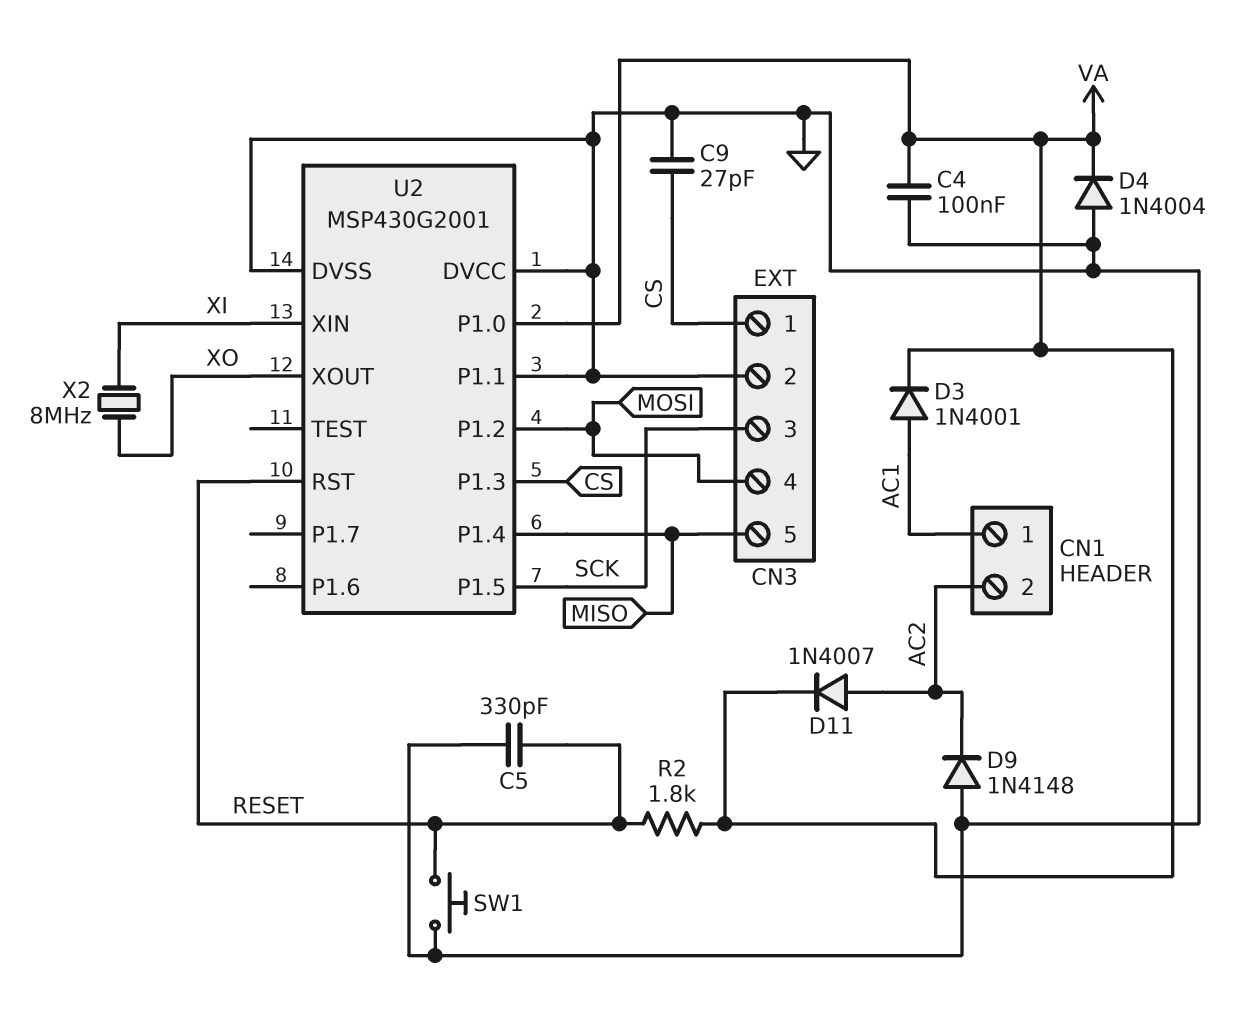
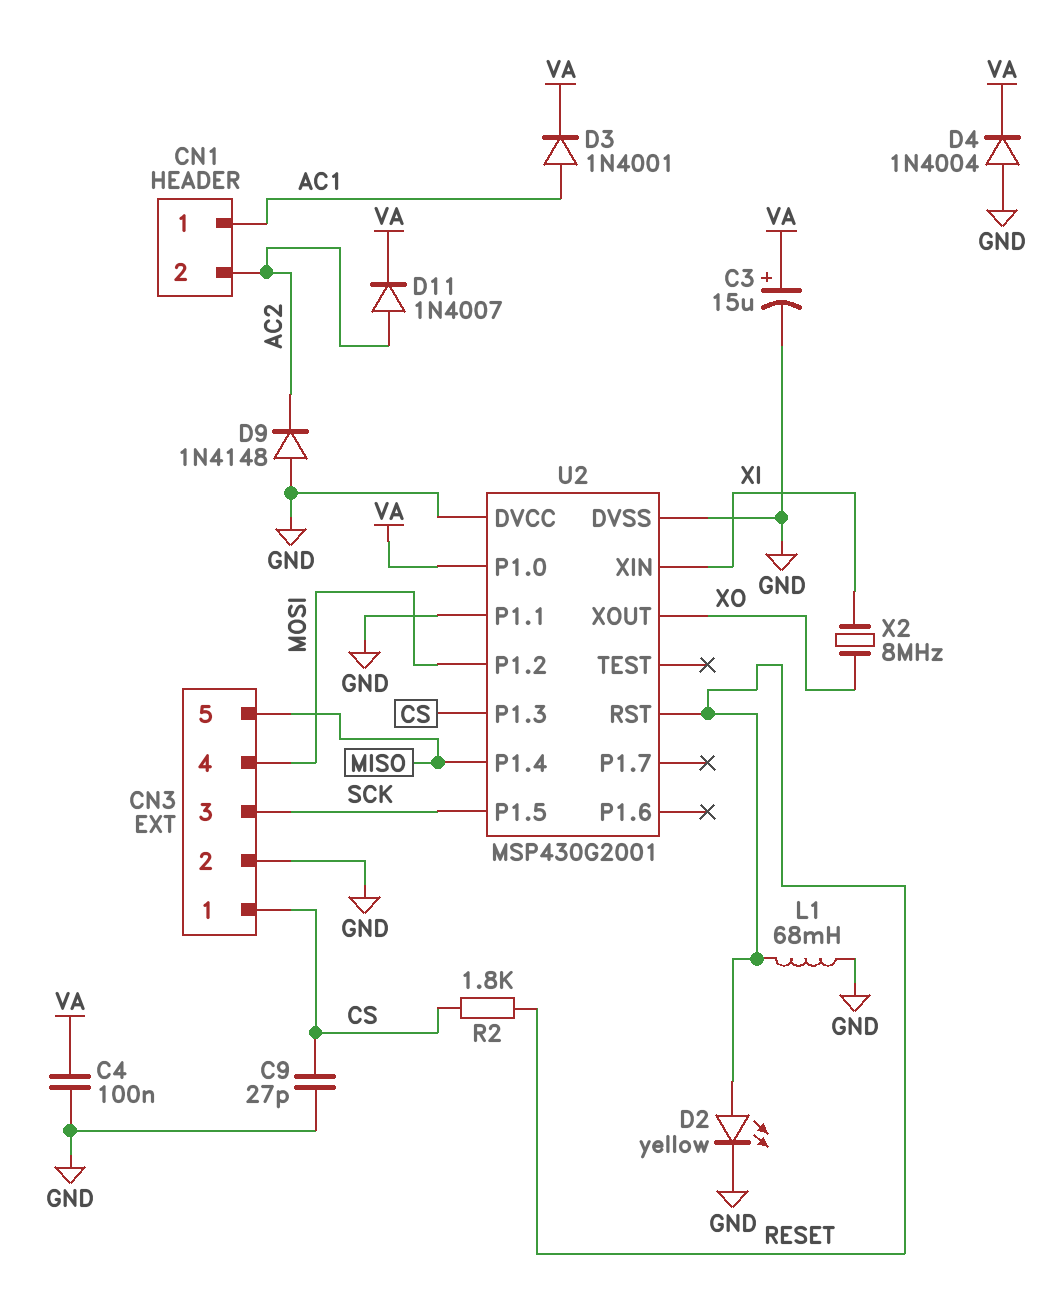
C3: none -> 15uF (plus VA, minus GND)
C5: 330pF (GND, RESET) -> none
D2: none -> LED yellow (A RESET, K GND)
L1: none -> 68mH (GND, RESET)
R2: 1.8k (RESET, VA) -> 1.8k (CS, RESET)
SW1: button (GND, RESET) -> none

